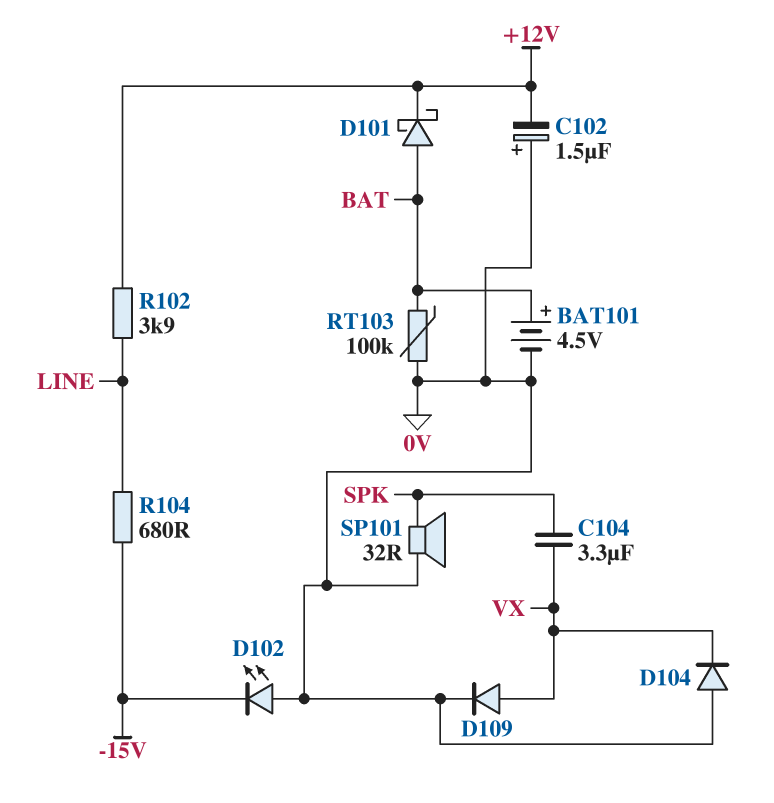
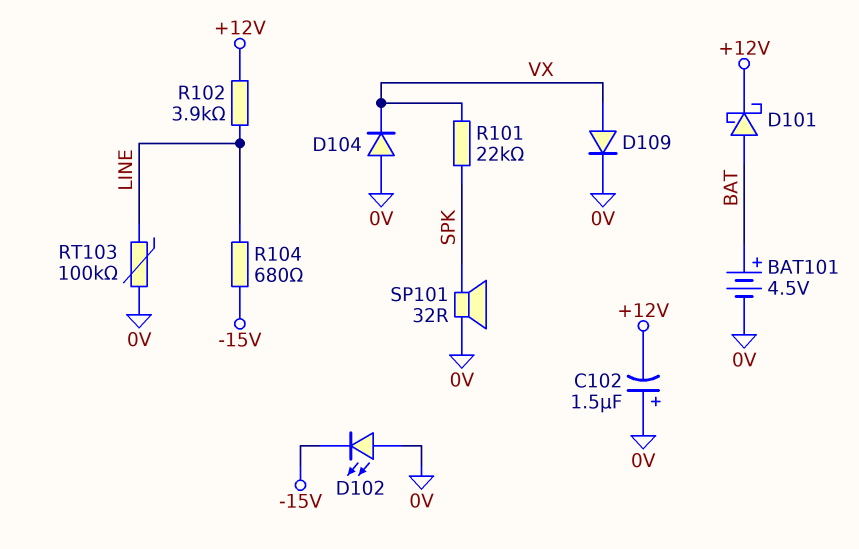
C104: 3.3uF (SPK, VX) -> none
R101: none -> 22k (SPK, VX)
RT103: 100k (0V, BAT) -> 100k (0V, LINE)

